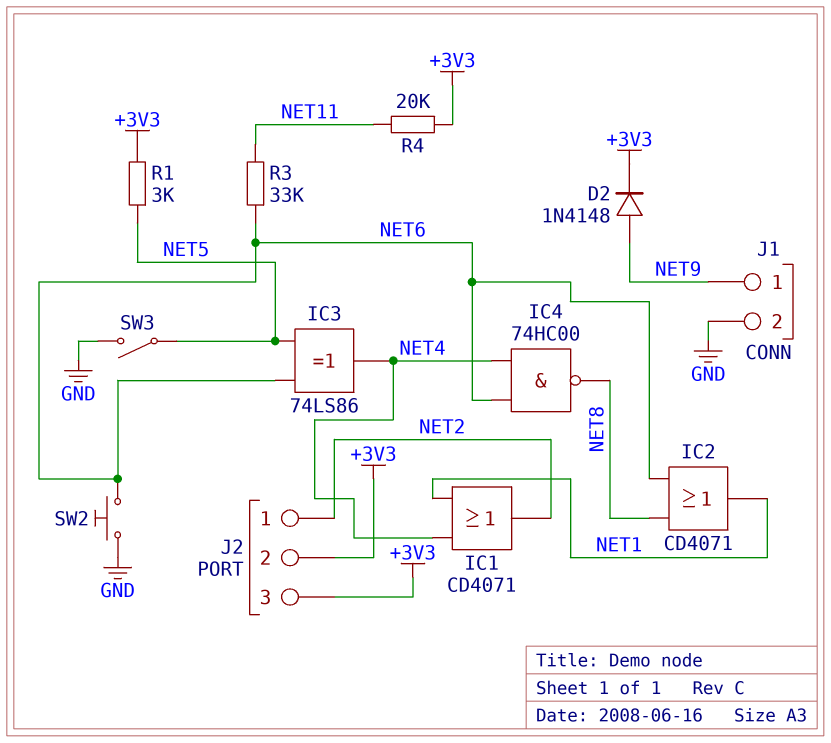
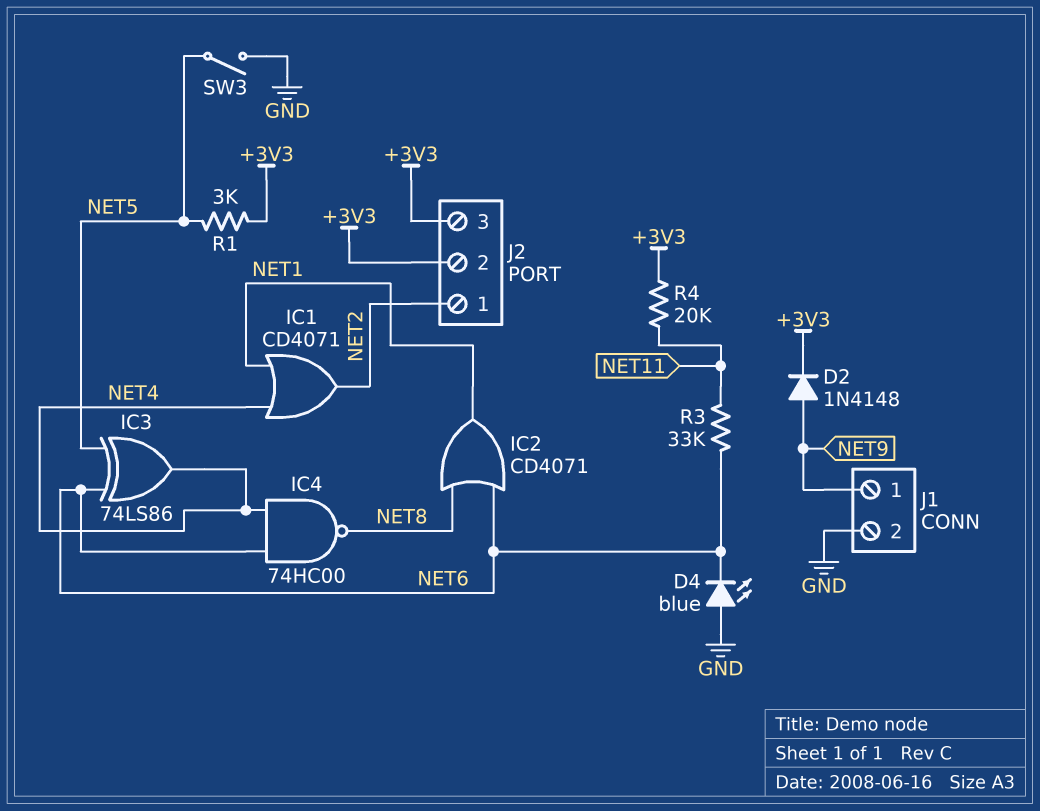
D4: none -> LED blue (A GND, K NET6)
SW2: button (GND, NET6) -> none

